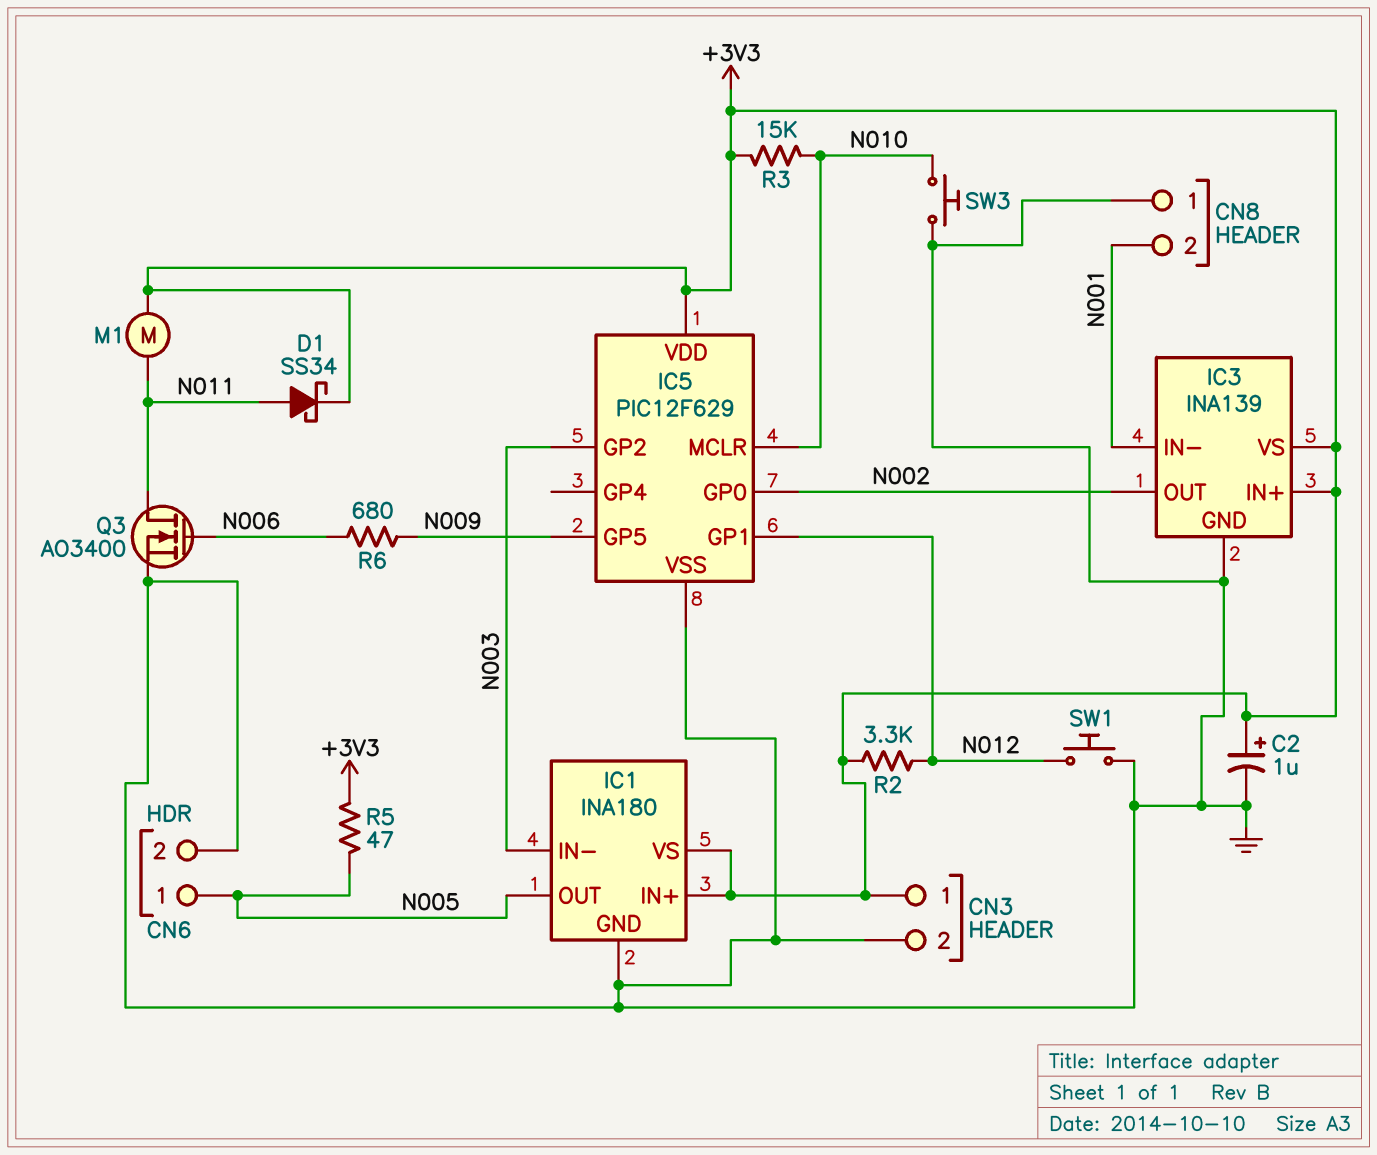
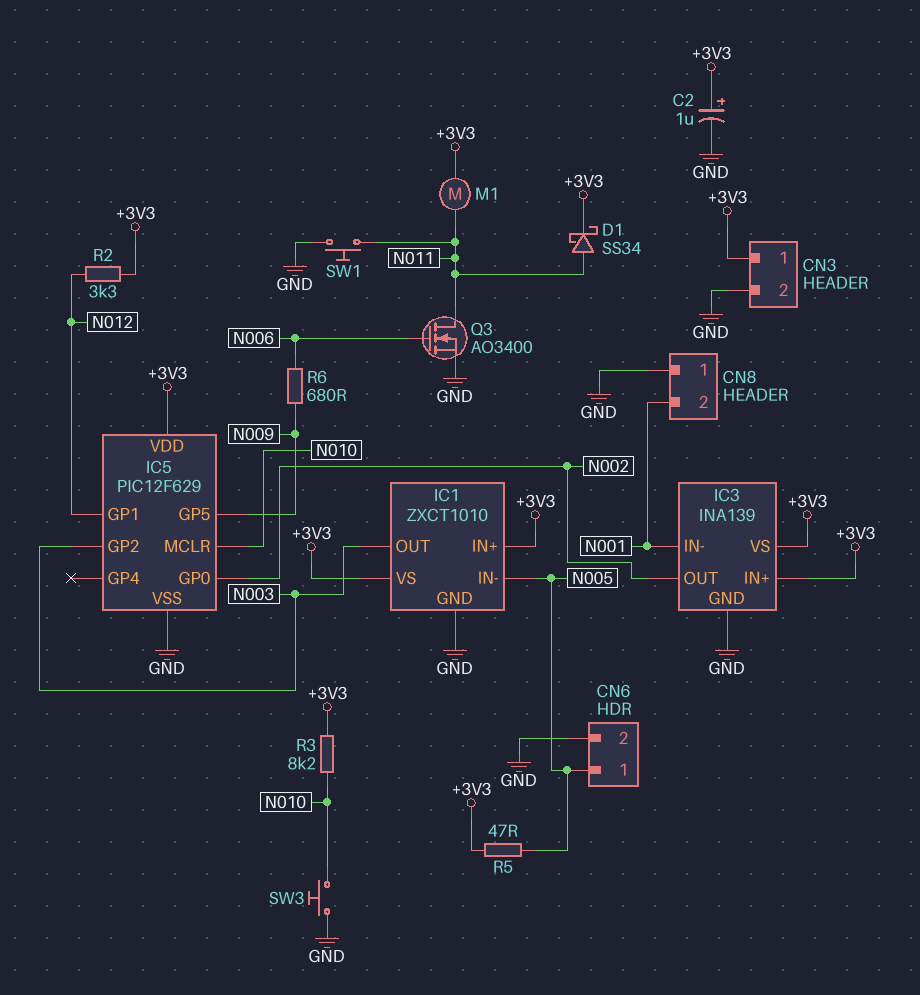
IC1: INA180 -> ZXCT1010
IC1 pin IN-: N003 -> N005
IC1 pin OUT: N005 -> N003
R3: 15k (+3V3, N010) -> 8.2k (+3V3, N010)
SW1: button (GND, N012) -> button (GND, N011)

